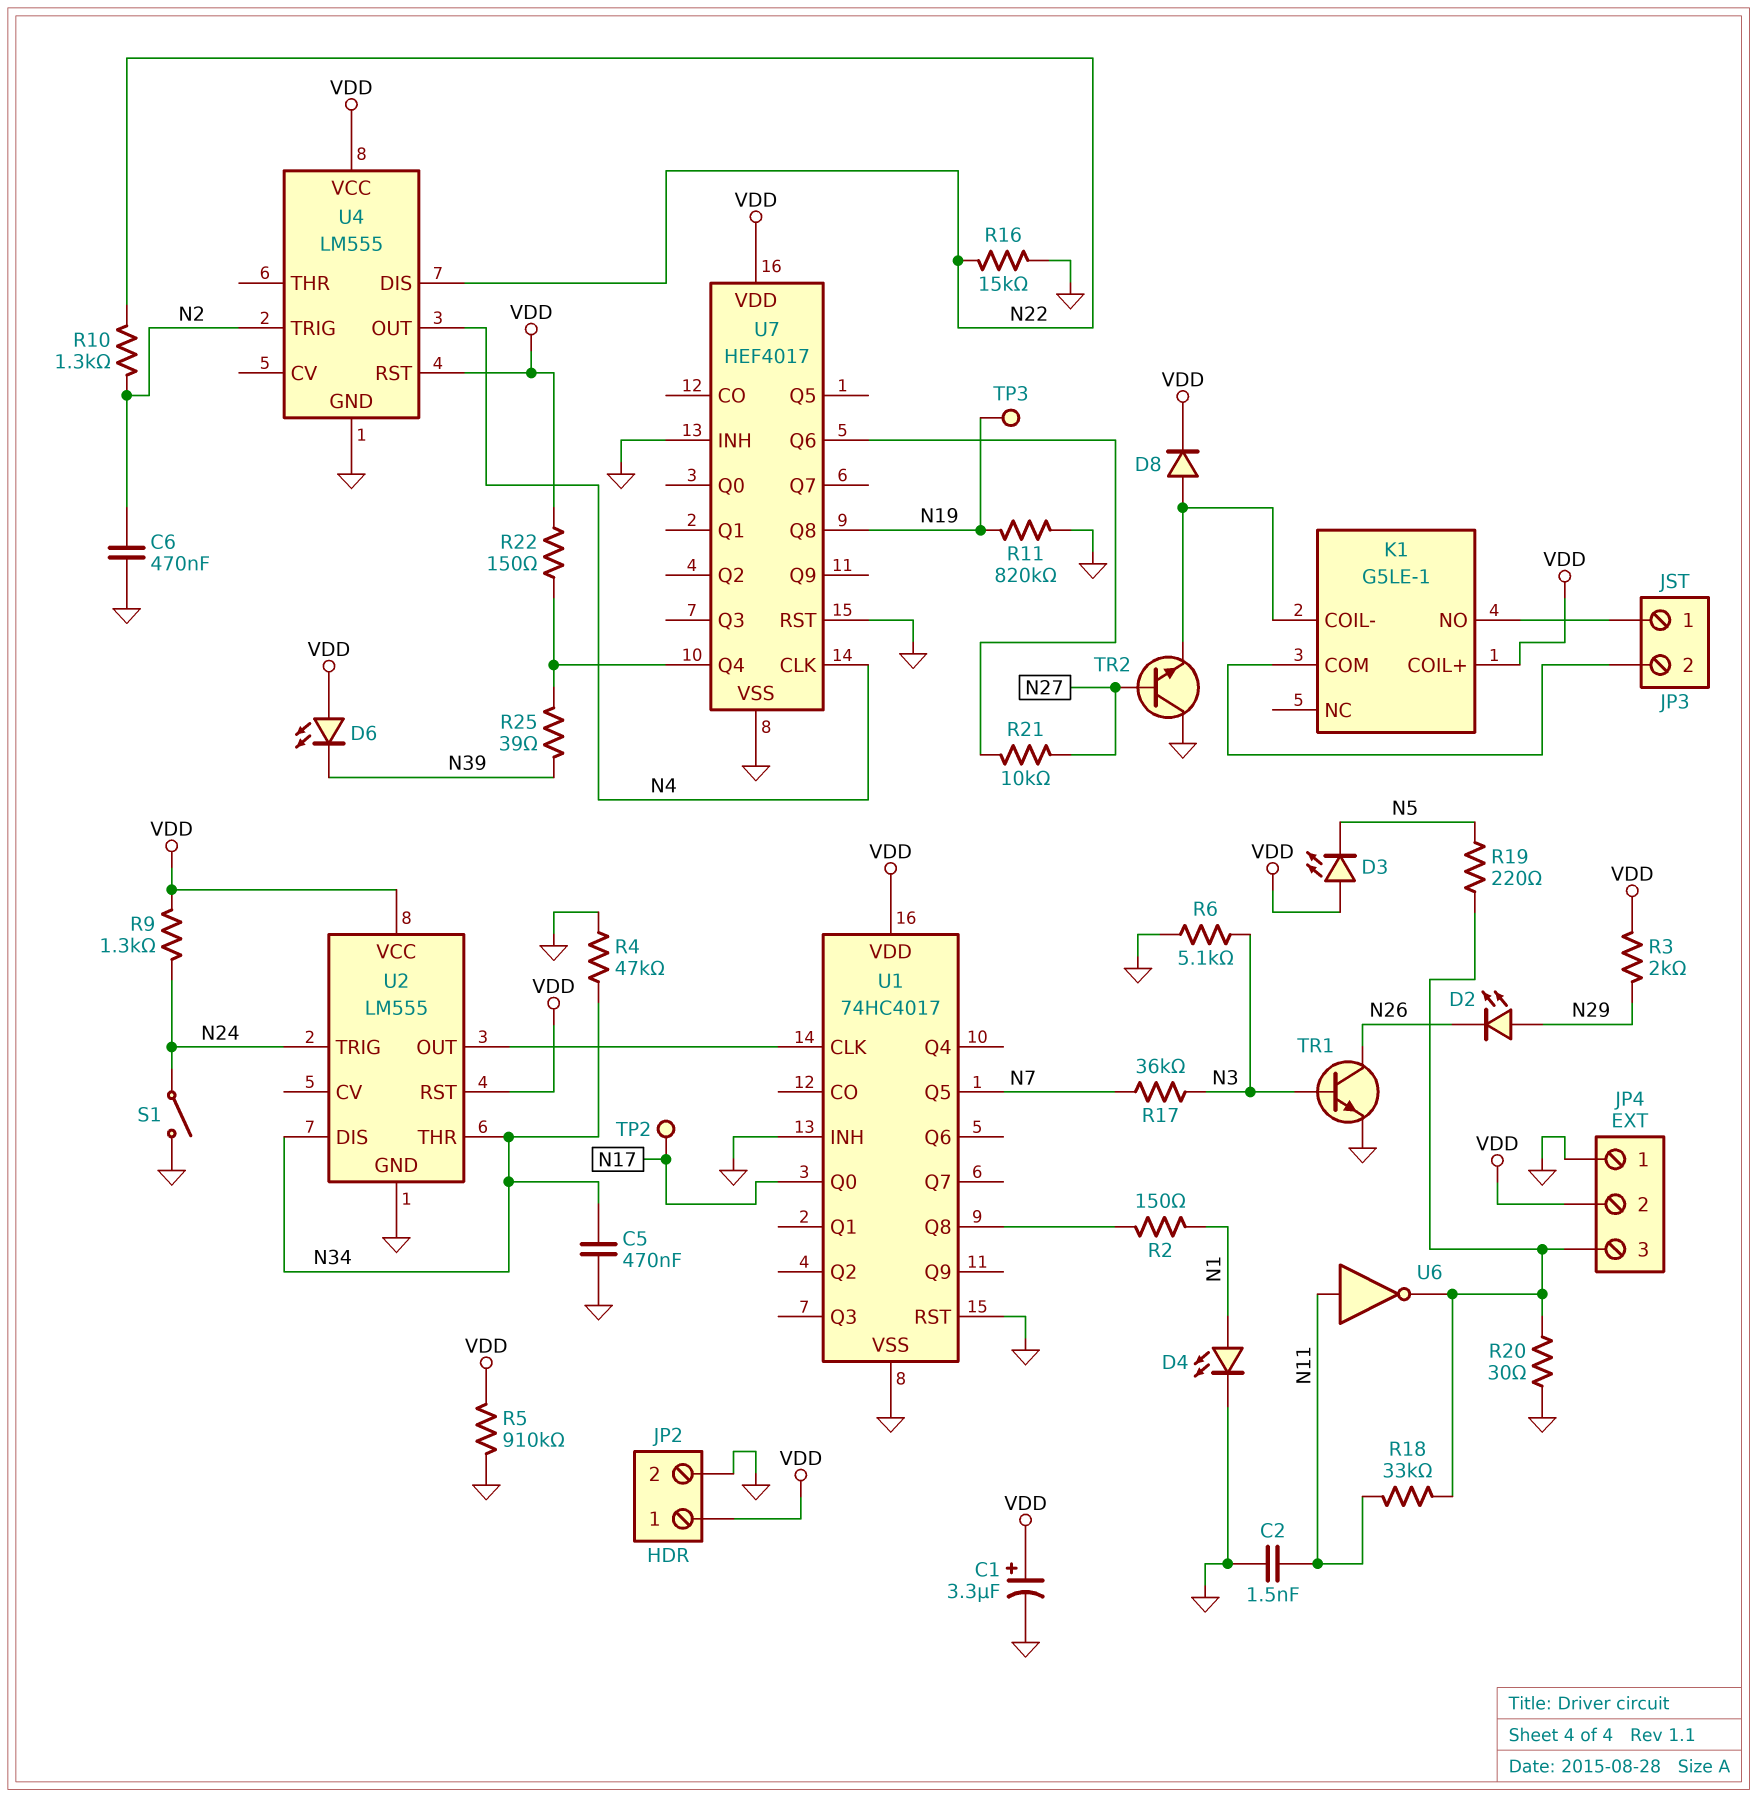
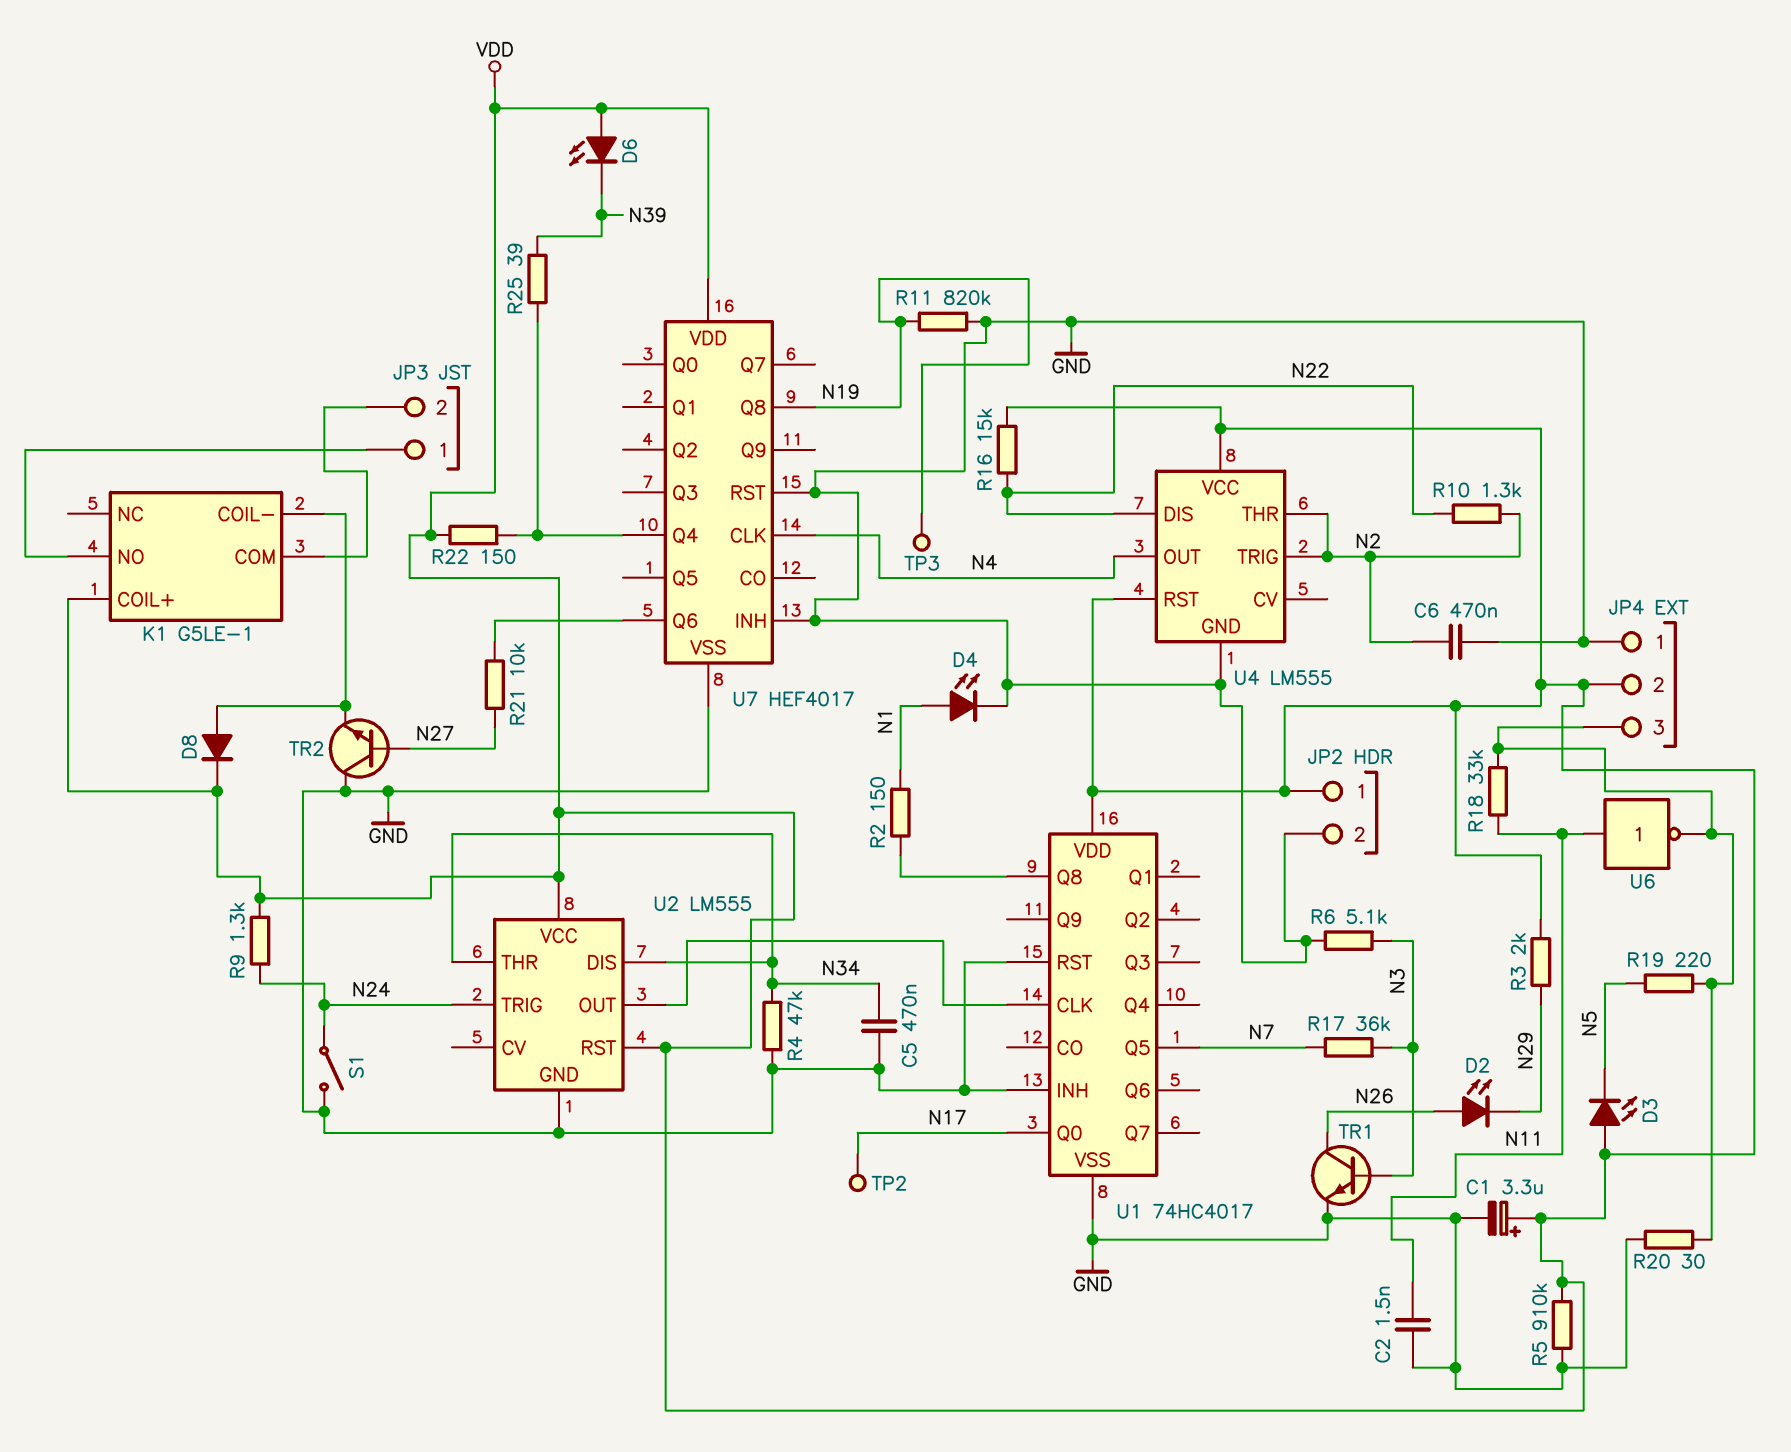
D2: LED (A N29, K N26) -> LED (A N26, K N29)
R16: 15k (GND, N22) -> 15k (N22, VDD)
U4 pin THR: none -> N2

